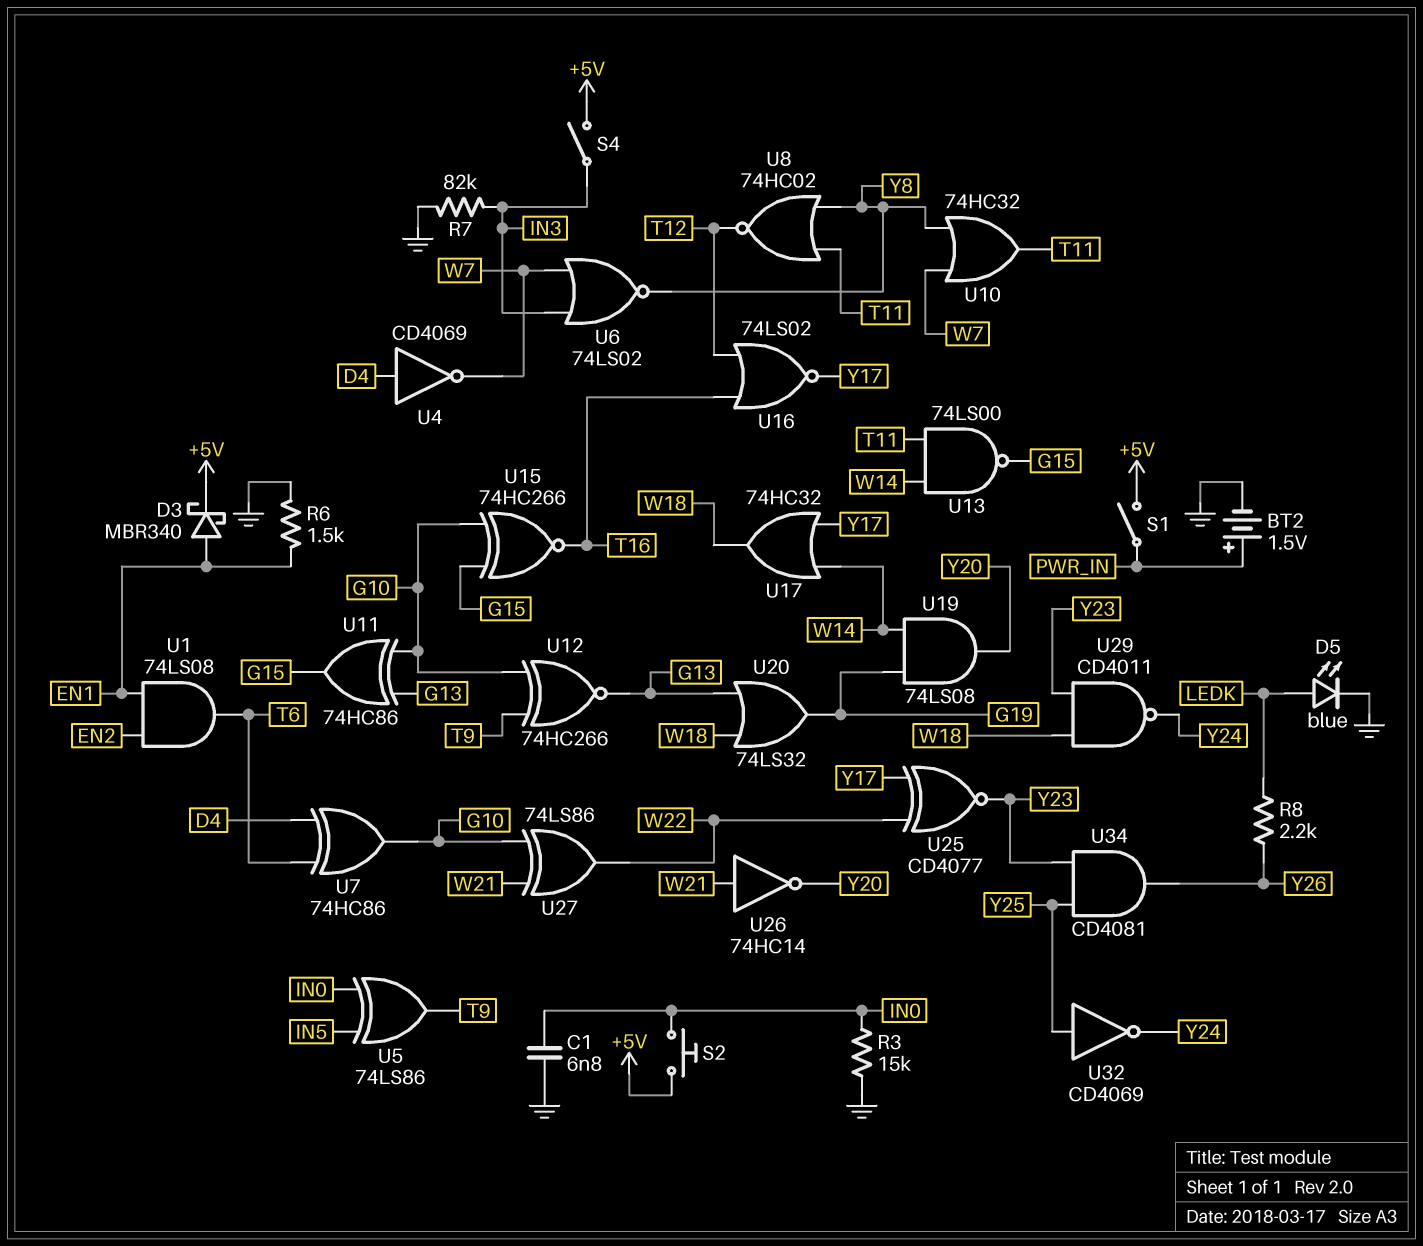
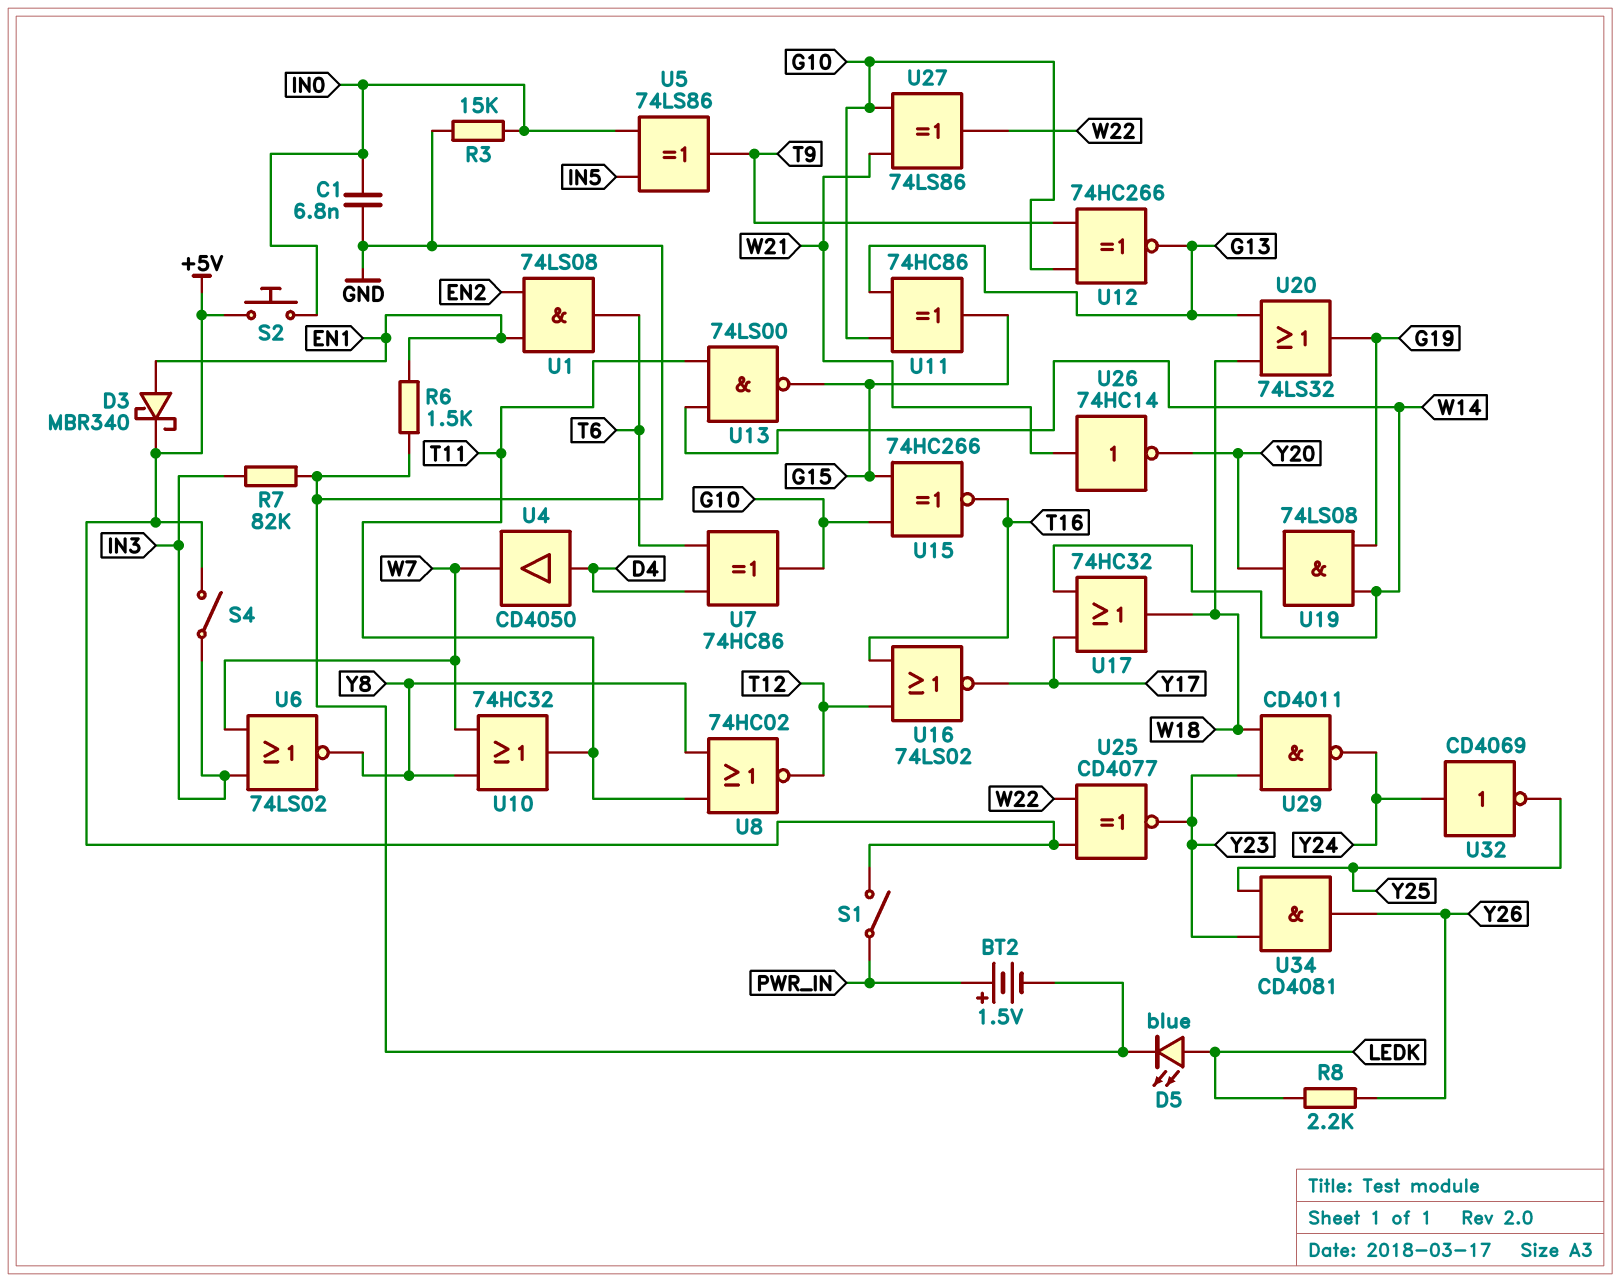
U4: NOT CD4069 (in D4, out W7) -> buffer CD4050 (in D4, out W7)
U25: XNOR CD4077 (in W22, in Y17, out Y23) -> XNOR CD4077 (in +5V, in W22, out Y23)
U32: NOT CD4069 (in Y25, out Y24) -> NOT CD4069 (in Y24, out Y25)

